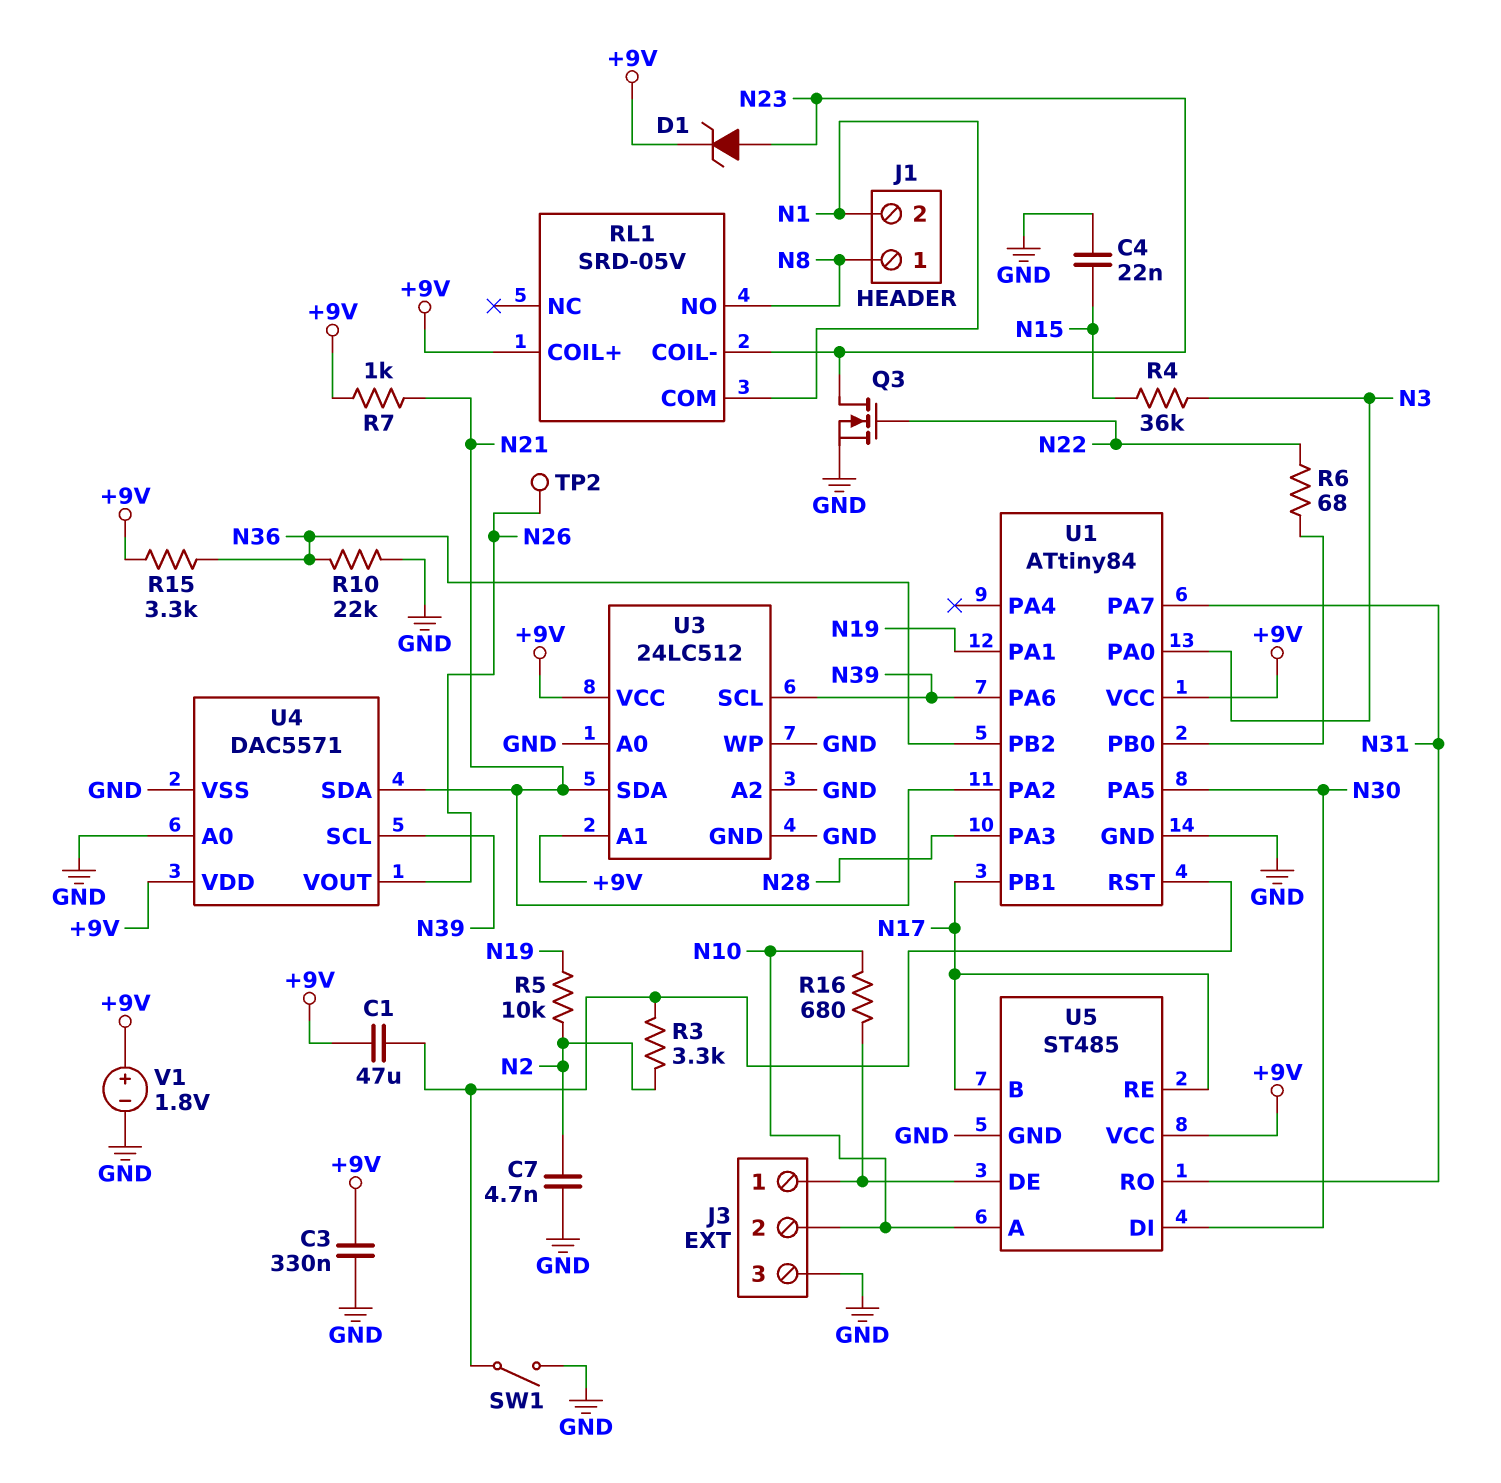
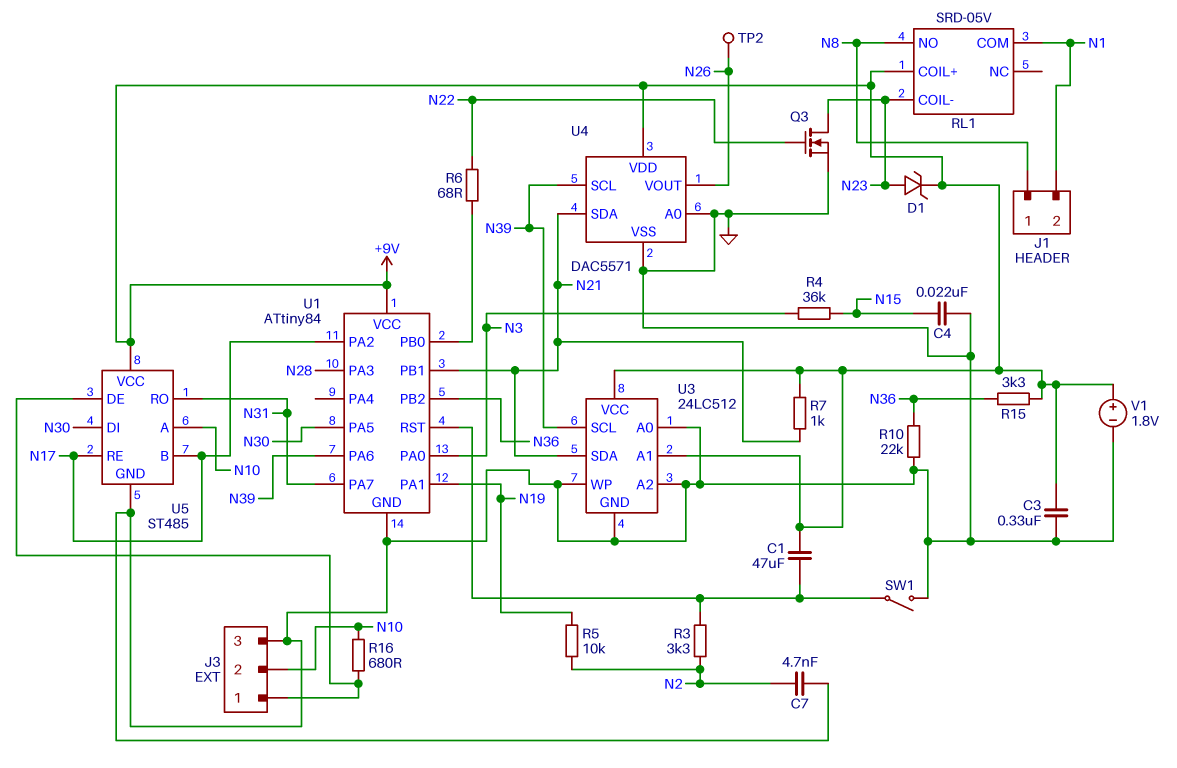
U1 pin PA2: N21 -> N17
U1 pin PB1: N17 -> N21

